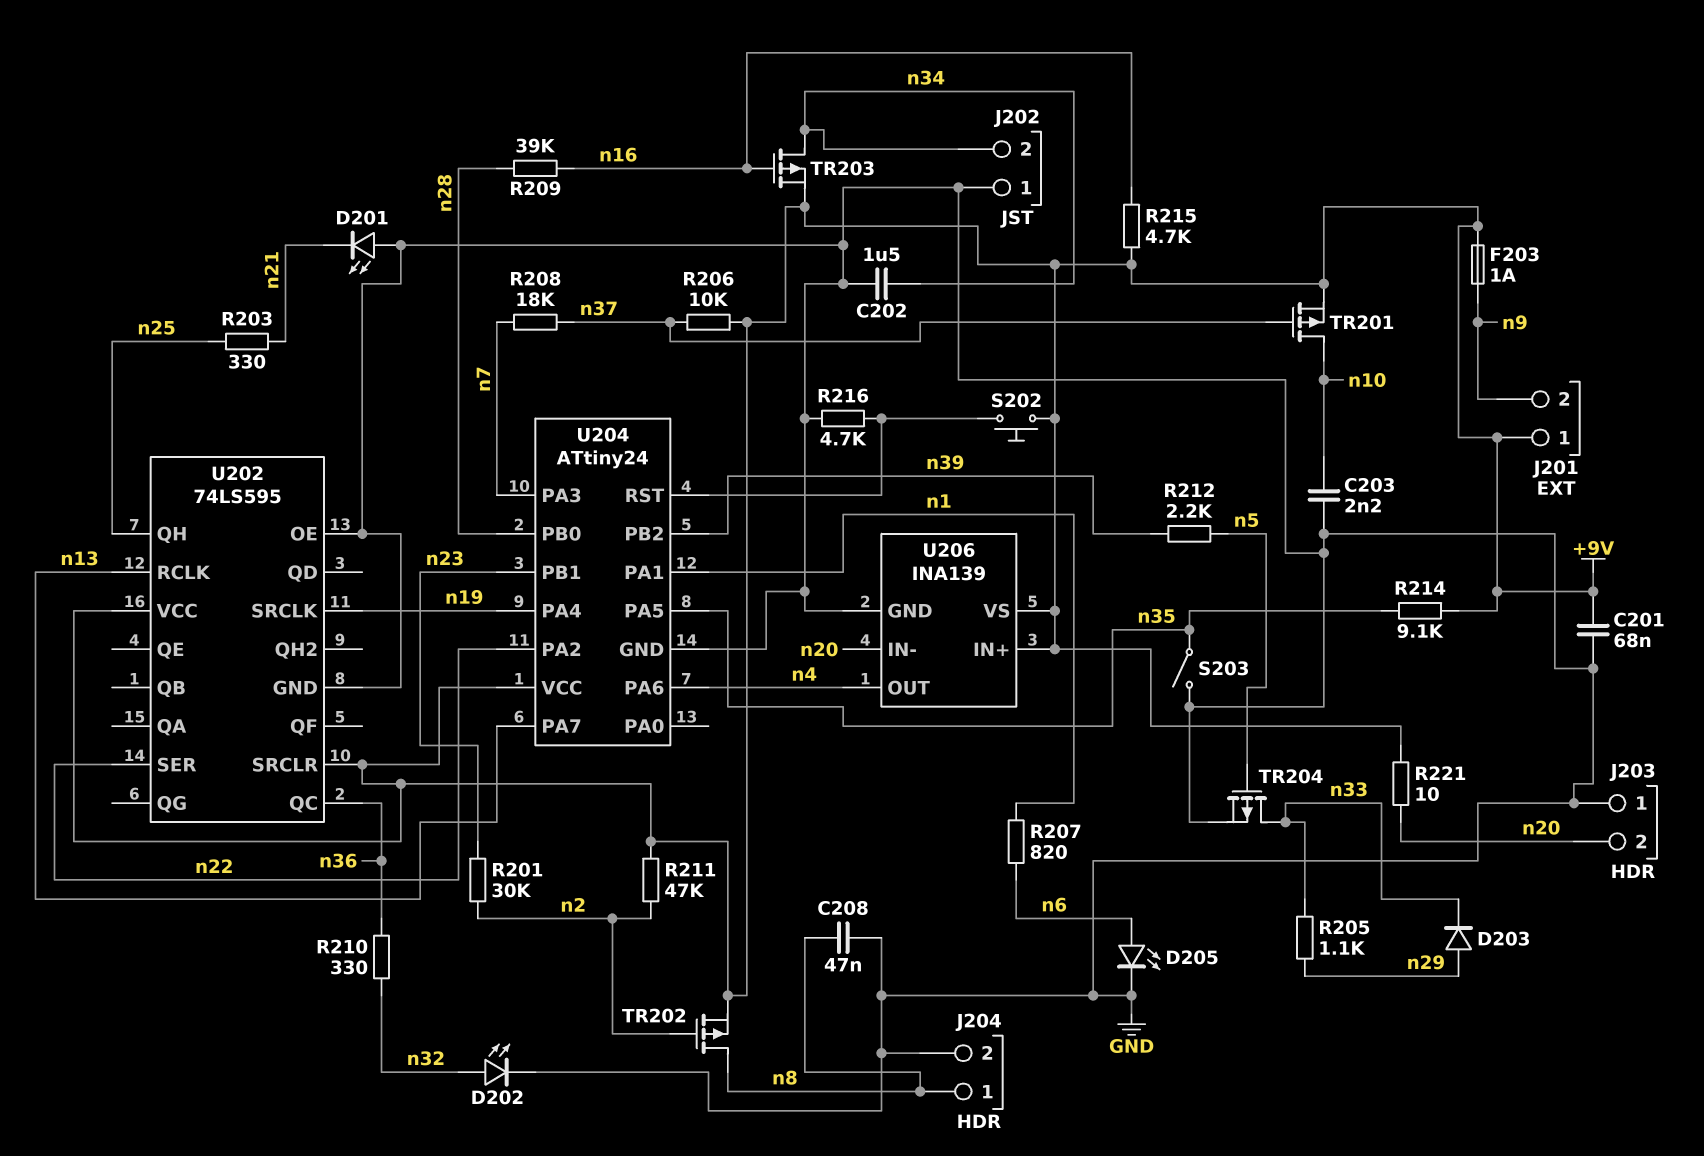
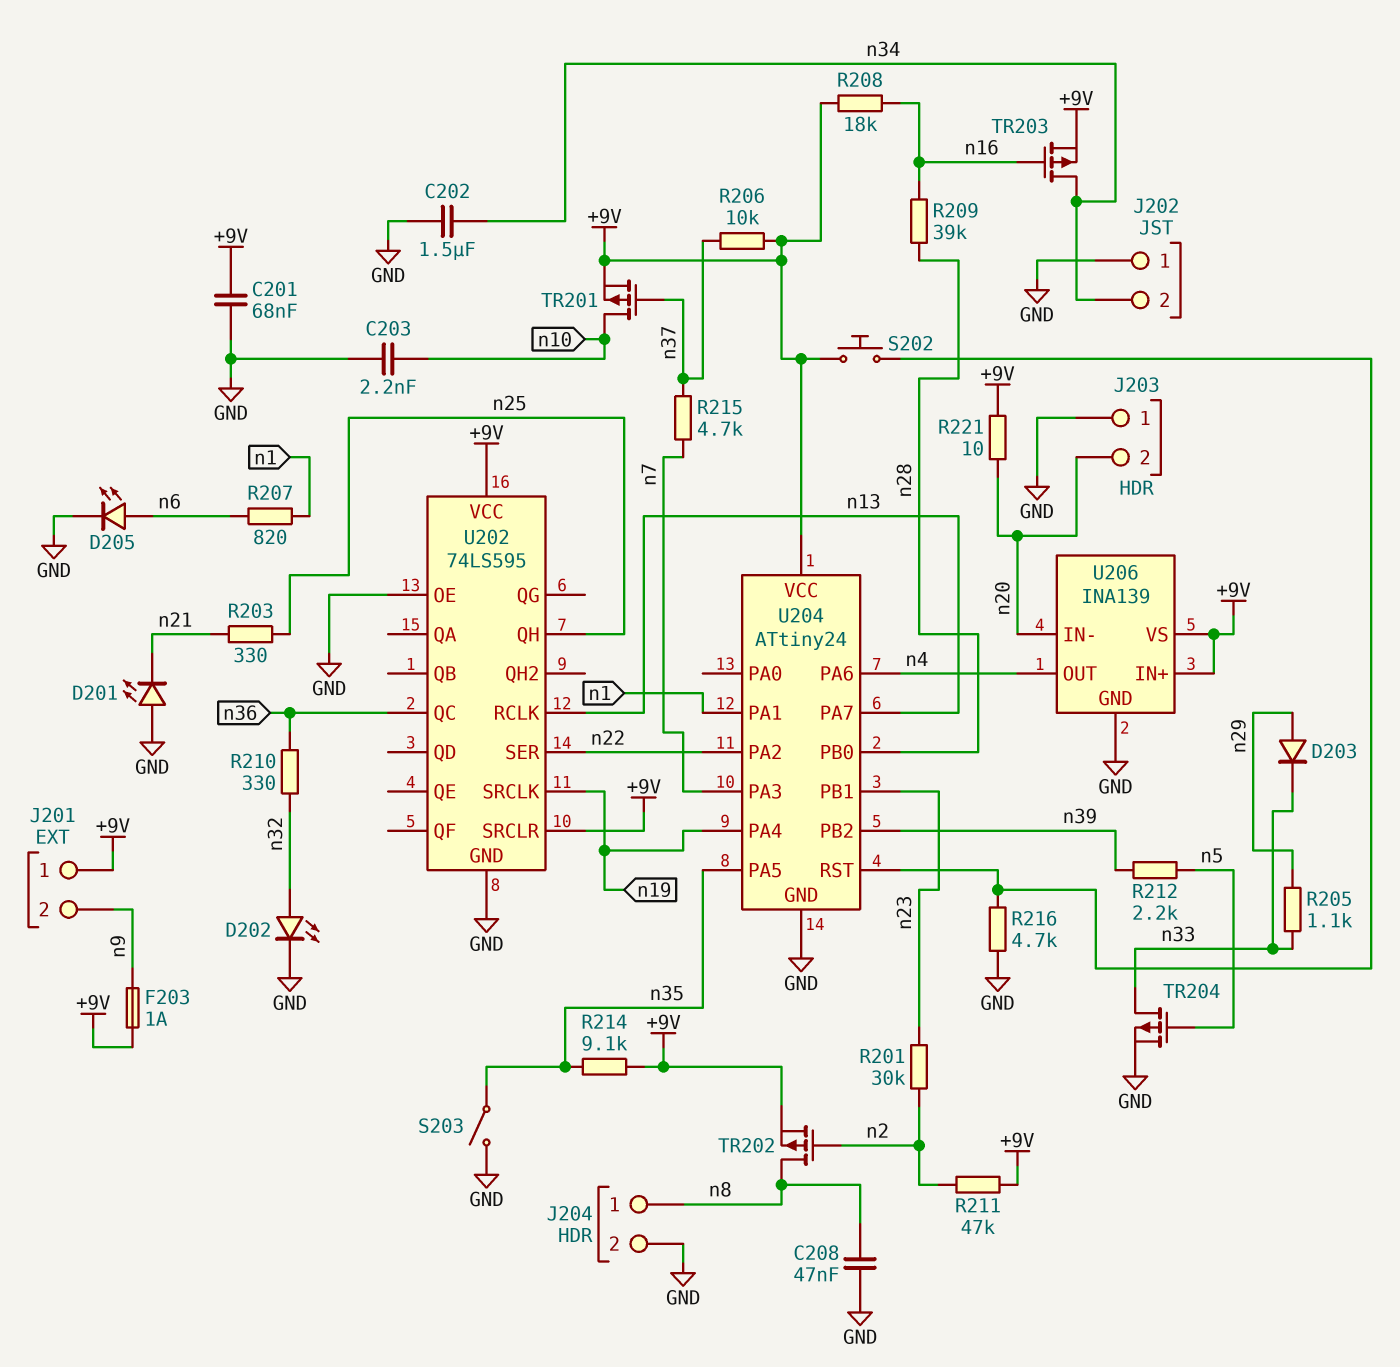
R208: 18k (n7, n37) -> 18k (+9V, n16)
R215: 4.7k (+9V, n16) -> 4.7k (n7, n37)

